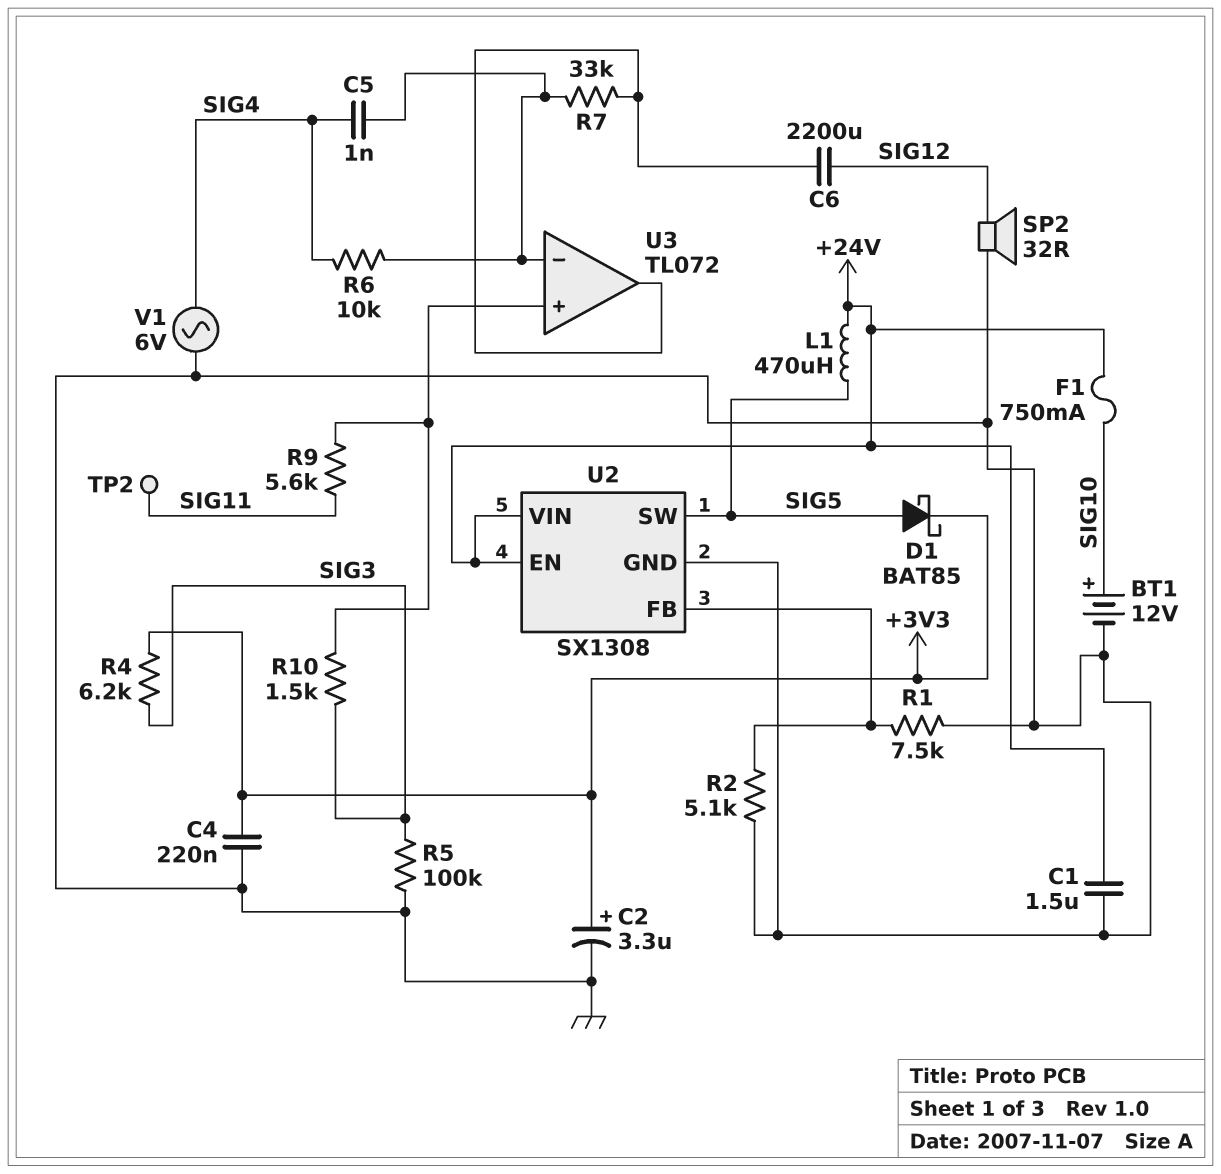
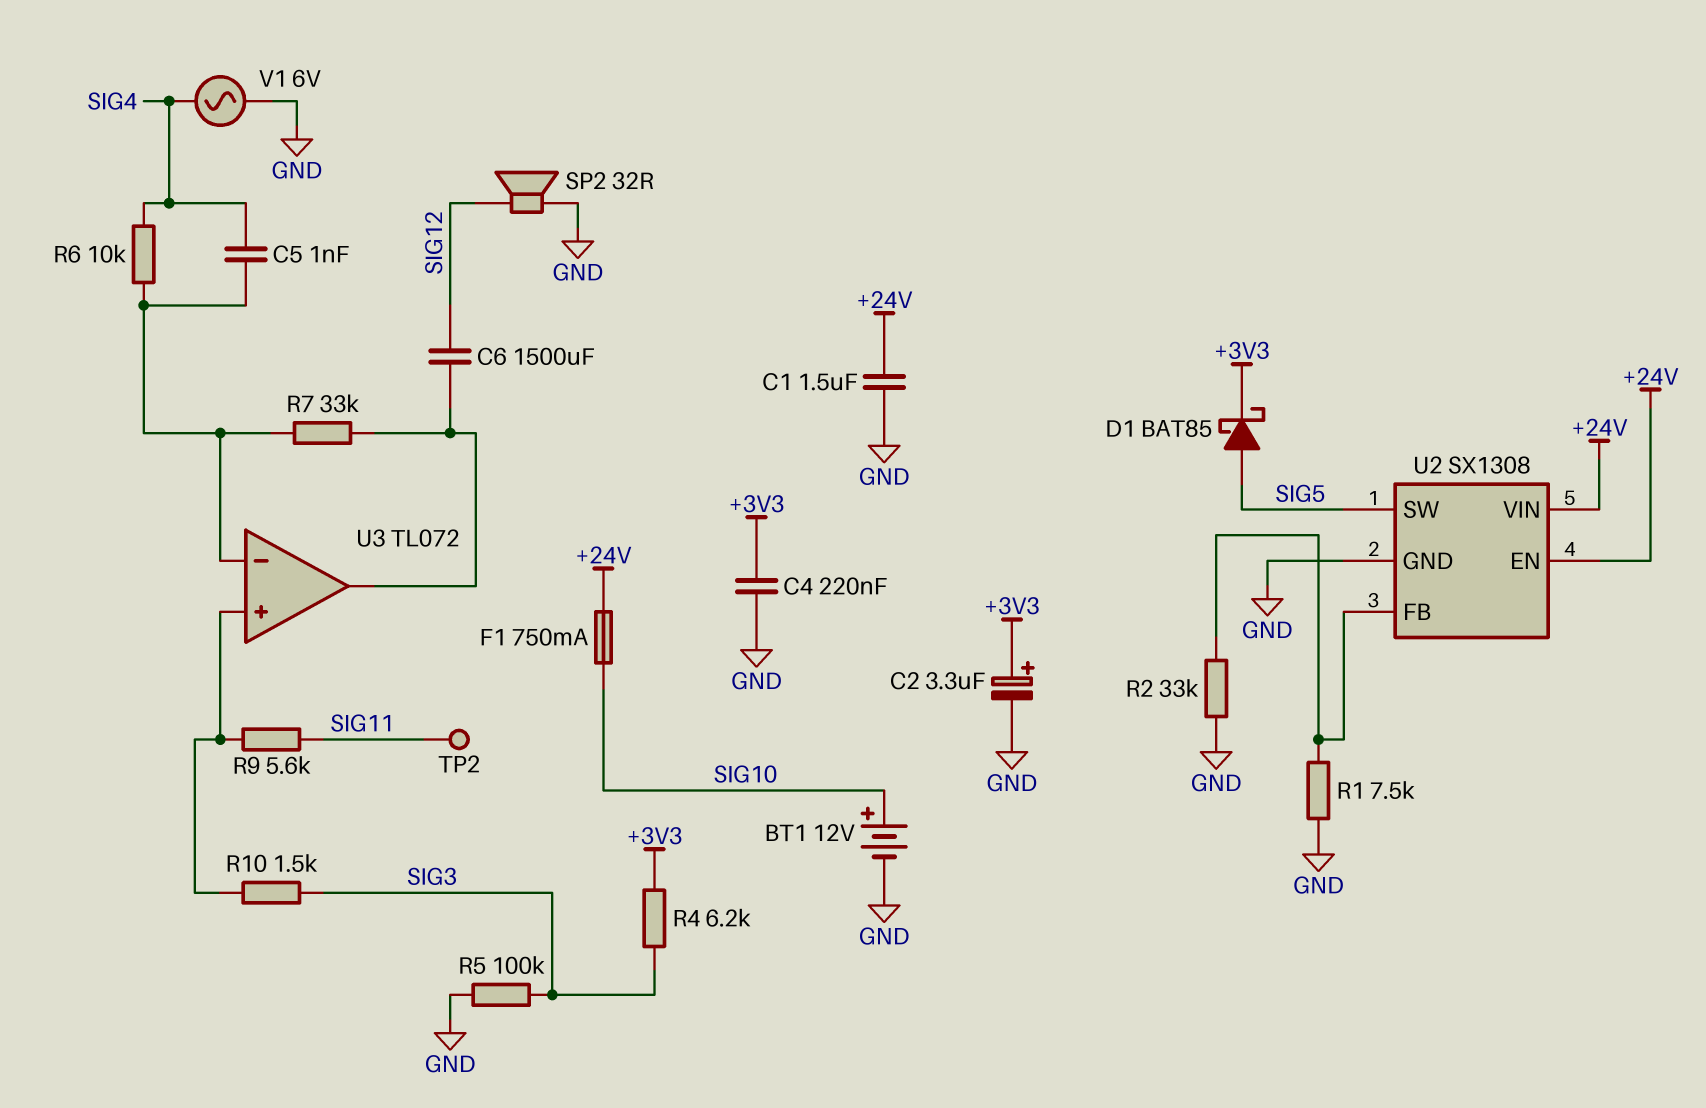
C6: 2200uF (SIG12, U3/out) -> 1500uF (SIG12, U3/out)
L1: 470uH (+24V, SIG5) -> none
R2: 5.1k (GND, U2/FB) -> 33k (GND, U2/FB)

